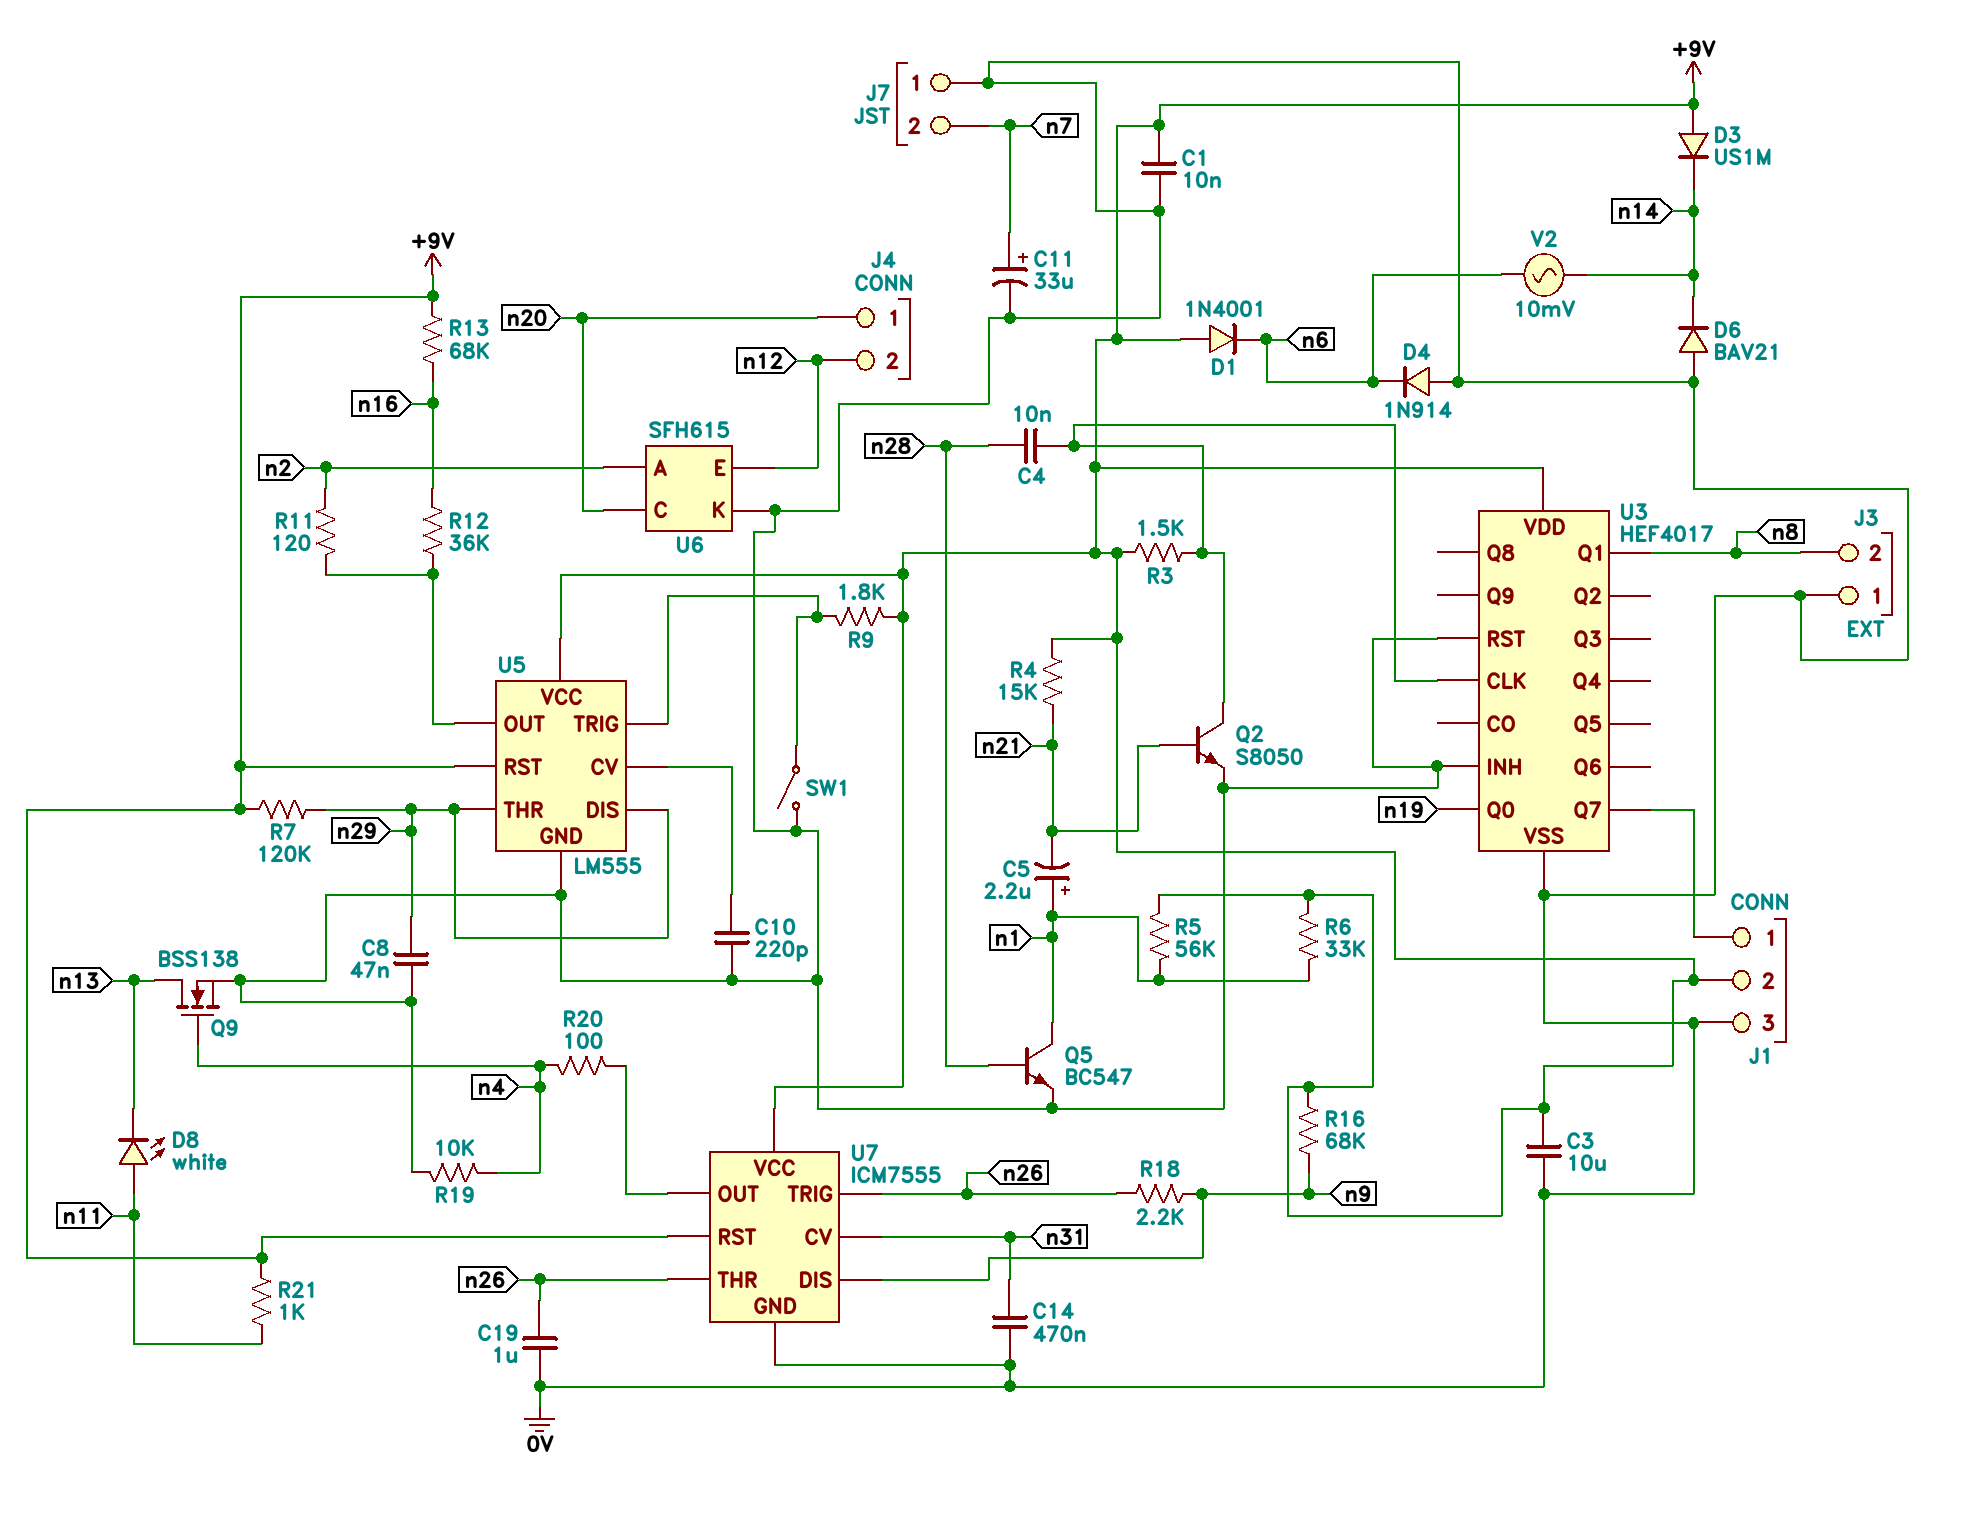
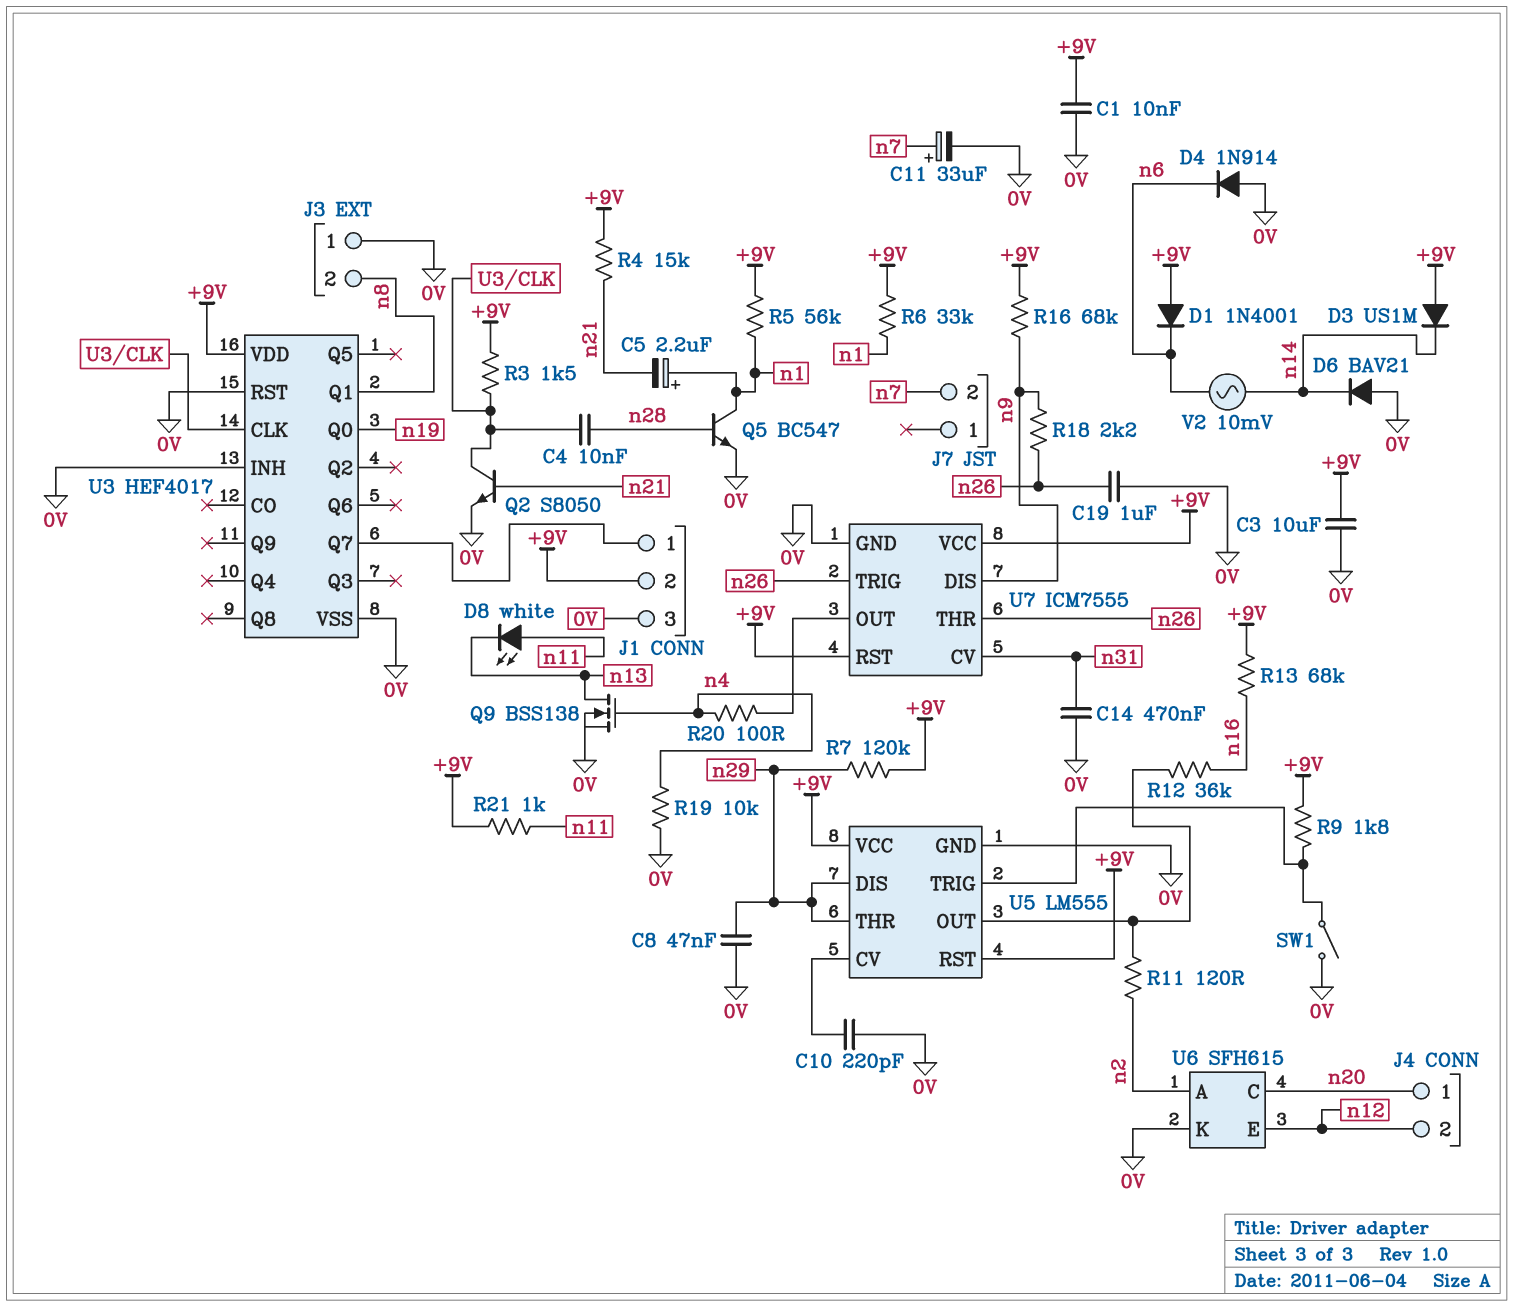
J7 pin 1: 0V -> none

